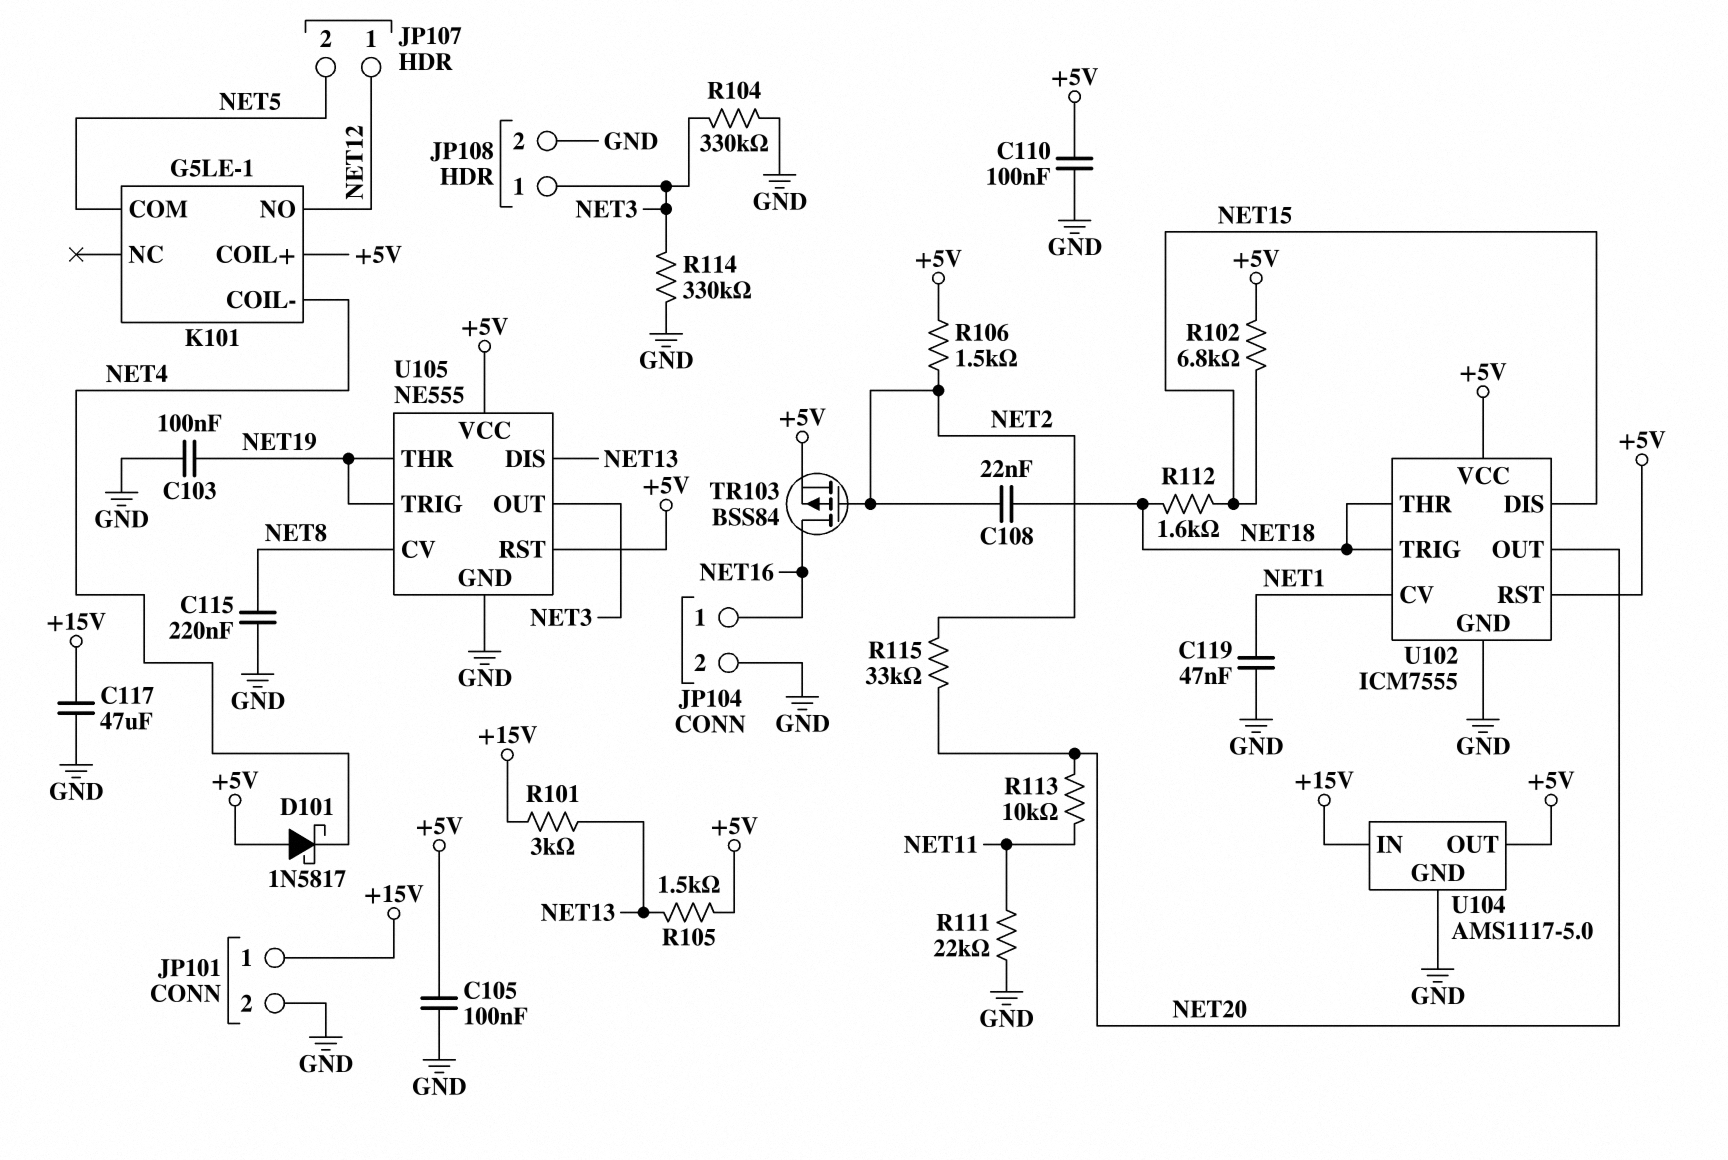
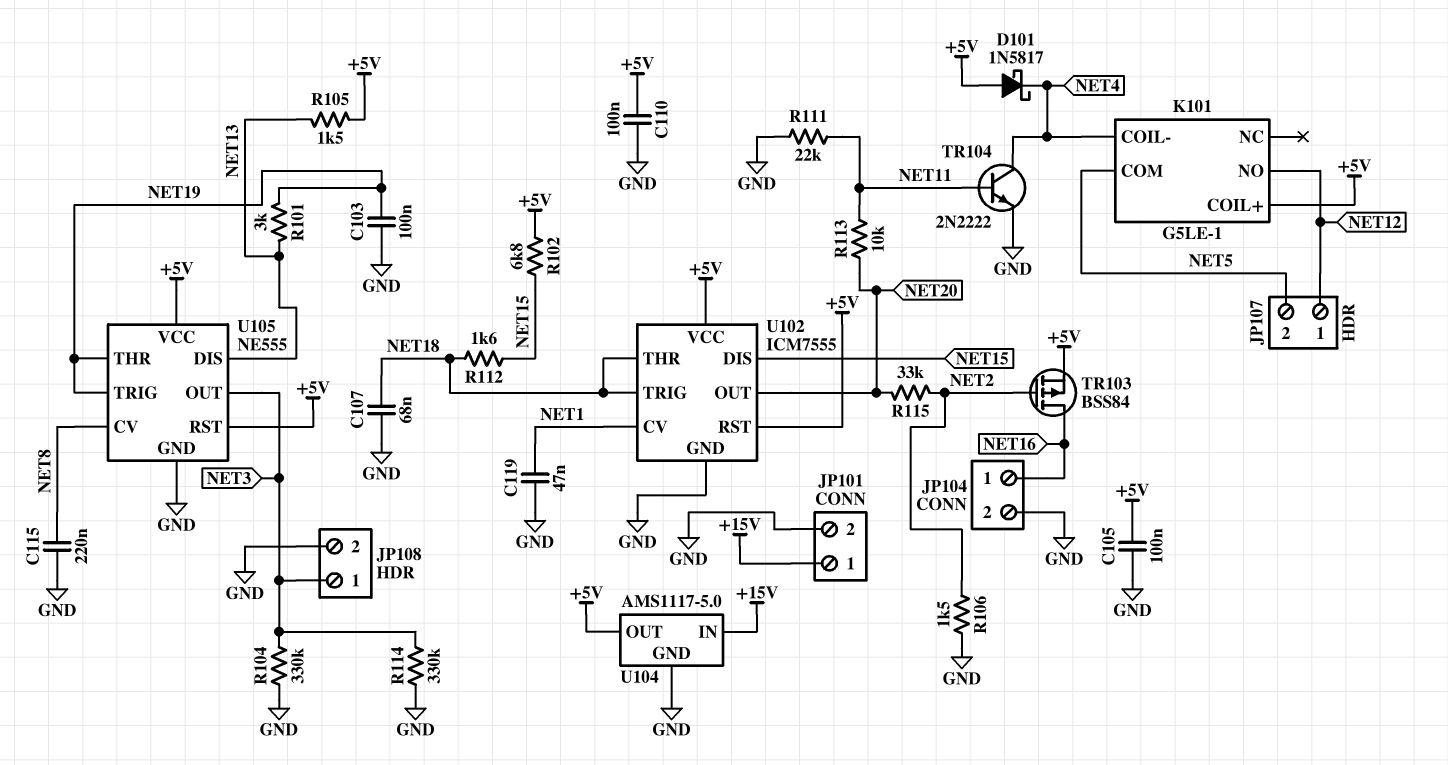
C107: none -> 68nF (GND, NET18)
C108: 22nF (NET2, NET18) -> none
C117: 47uF (+15V, GND) -> none
R101: 3k (+15V, NET13) -> 3k (NET13, NET19)
R106: 1.5k (+5V, NET2) -> 1.5k (GND, NET2)
TR104: none -> NPN 2N2222 (B NET11, C NET4, E GND)

